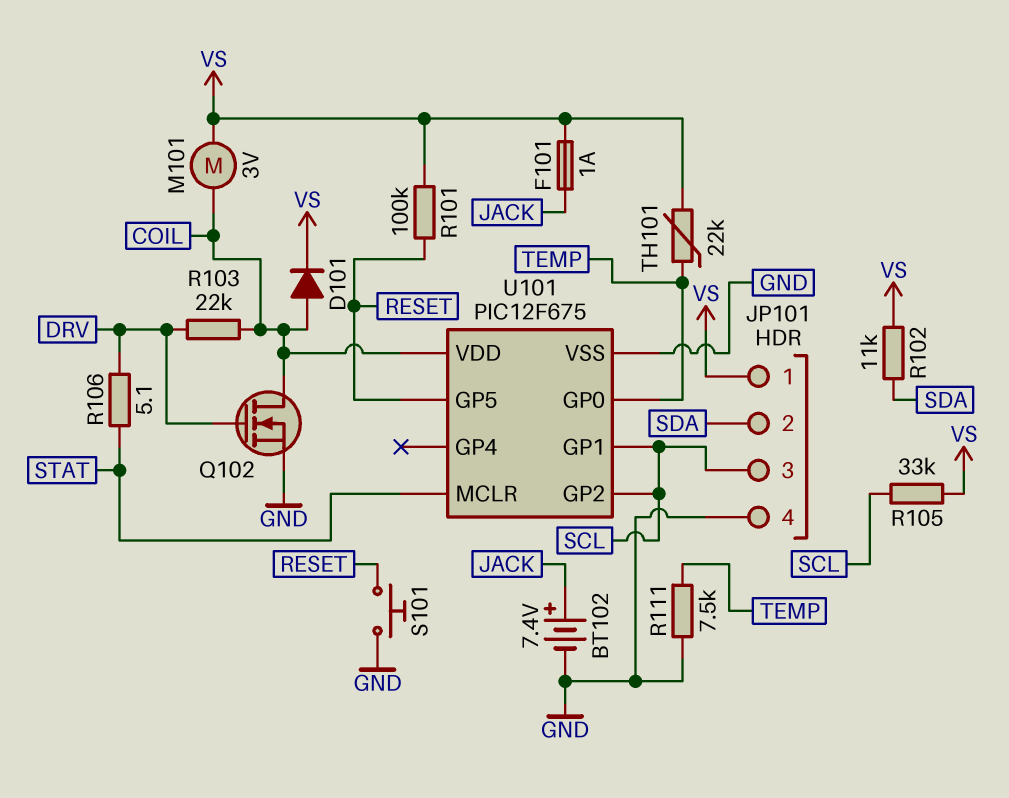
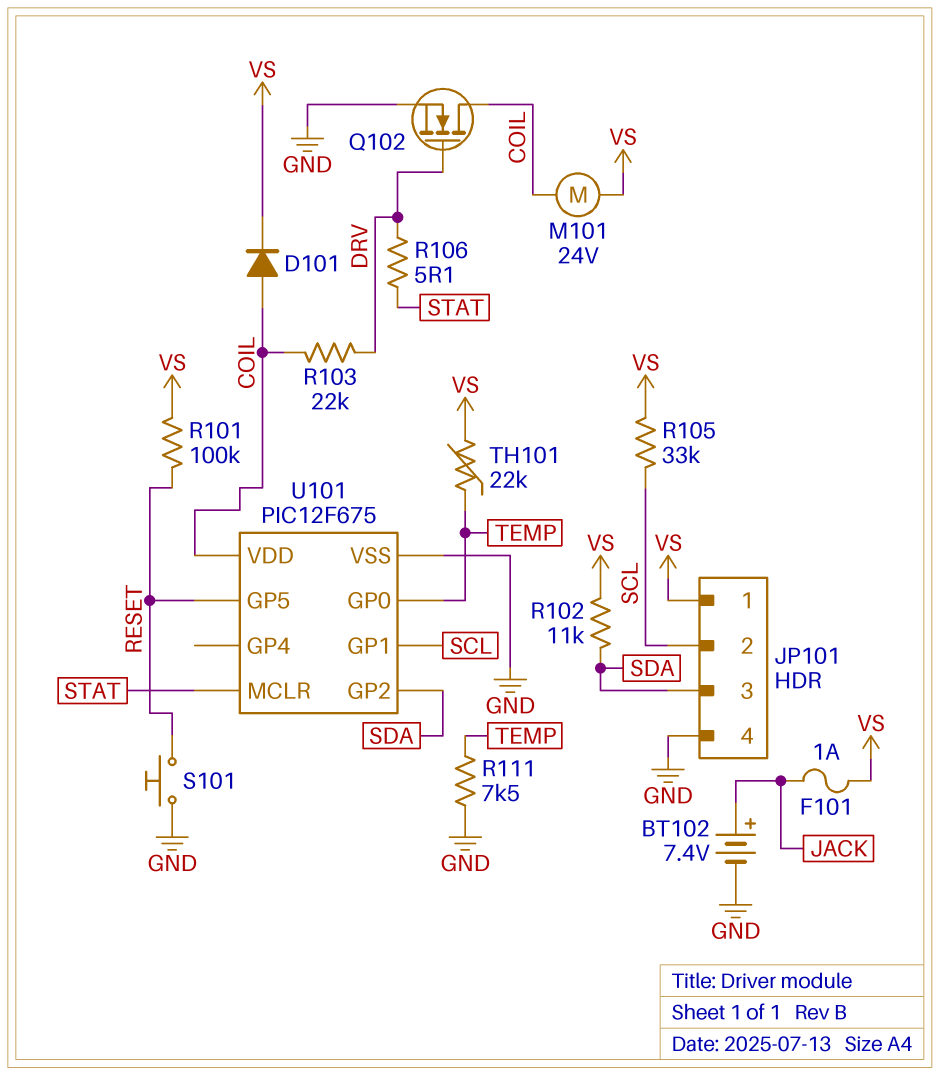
JP101 pin 2: SDA -> SCL
JP101 pin 3: SCL -> SDA
M101: motor 3V (COIL, VS) -> motor 24V (COIL, VS)
U101 pin GP2: SCL -> SDA

